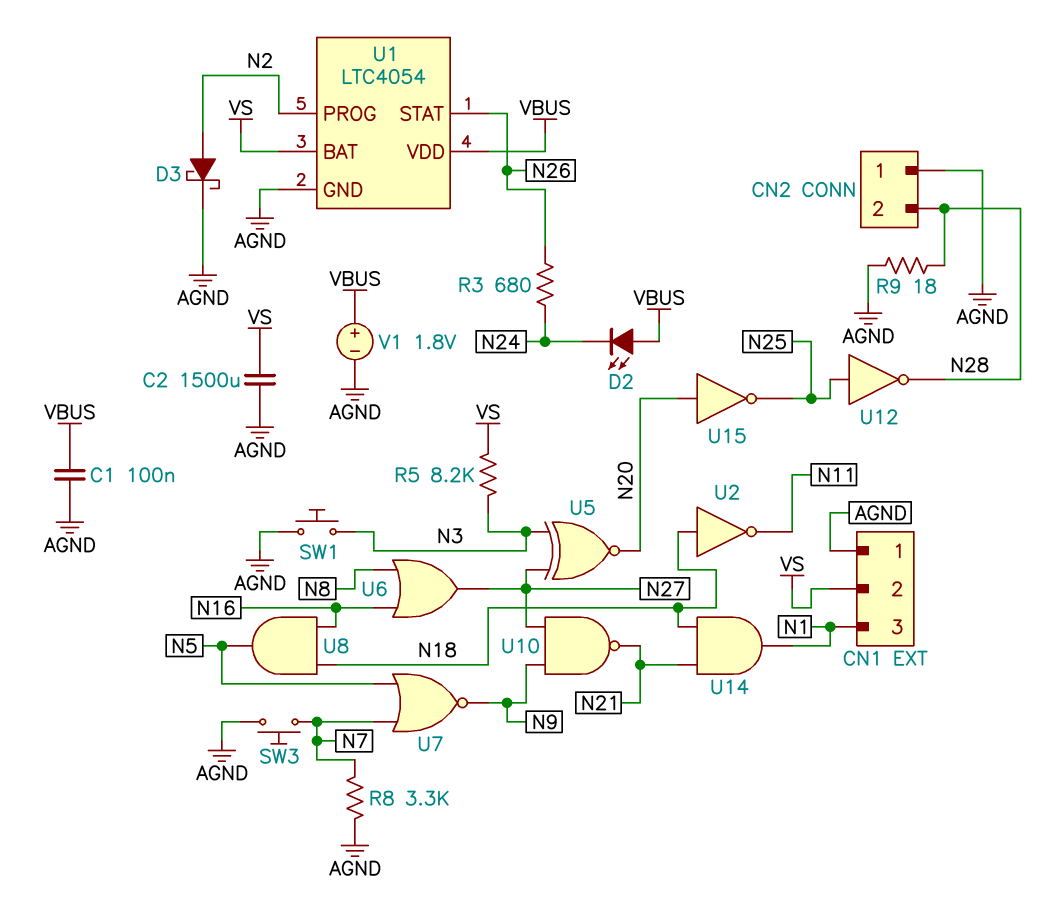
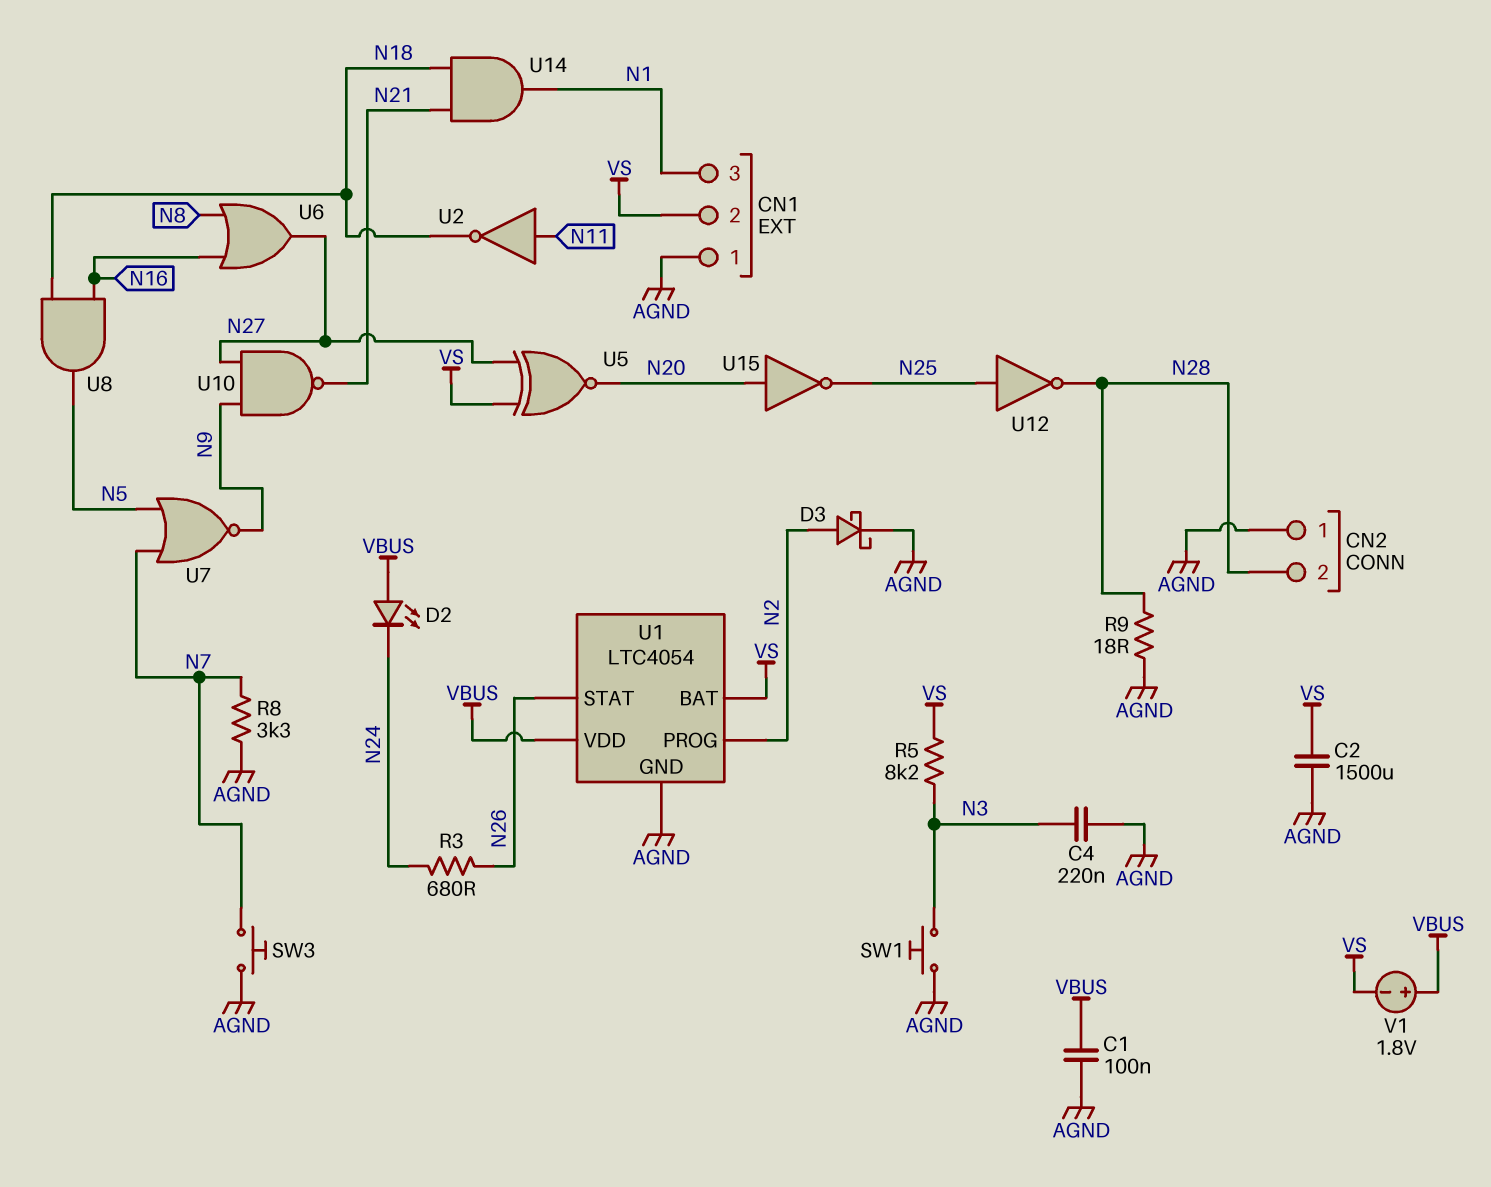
C4: none -> 220nF (AGND, N3)
U2: NOT (in N18, out N11) -> NOT (in N11, out N18)
U5: XNOR (in N3, in N27, out N20) -> XNOR (in N27, in VS, out N20)
V1: 1.8V (plus VBUS, minus AGND) -> 1.8V (plus VBUS, minus VS)

